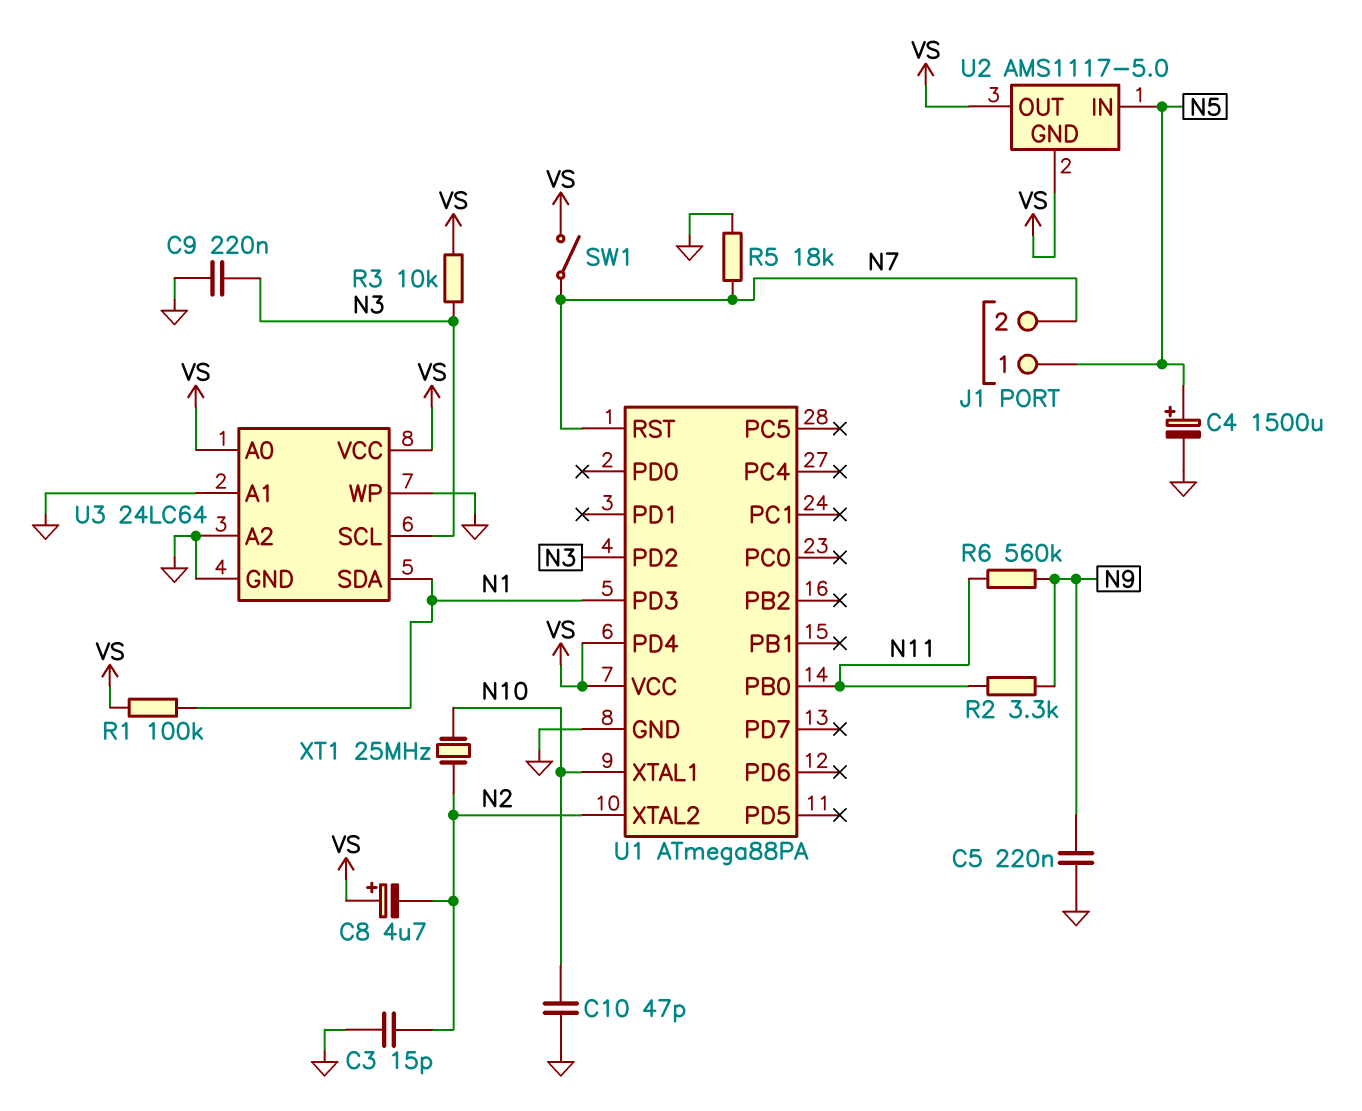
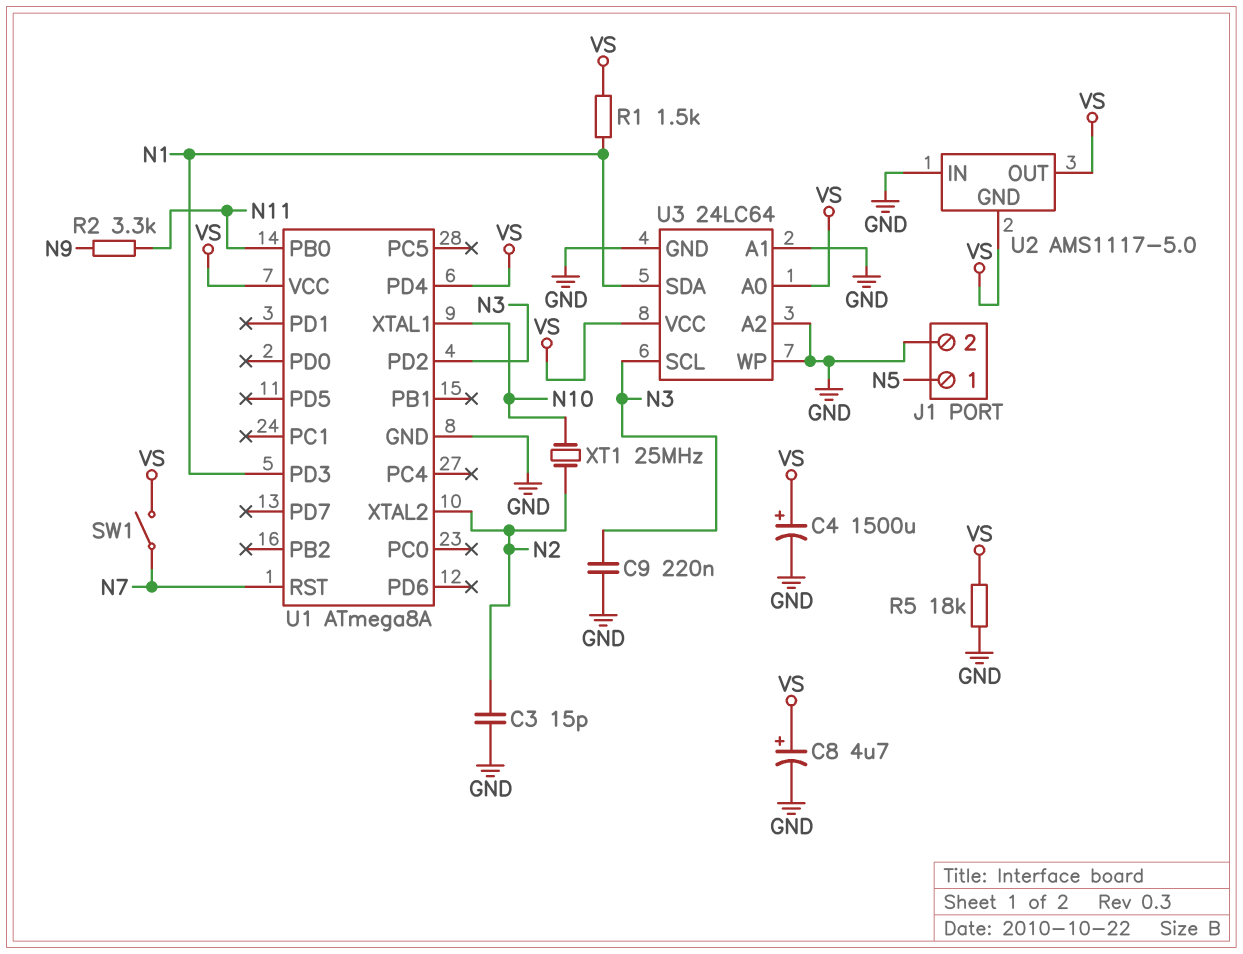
C4: 1500uF (plus N5, minus GND) -> 1500uF (plus VS, minus GND)
C5: 220nF (GND, N9) -> none
C8: 4.7uF (plus VS, minus N2) -> 4.7uF (plus VS, minus GND)
C10: 47pF (GND, N10) -> none
J1 pin 2: N7 -> GND
R1: 100k (N1, VS) -> 1.5k (N1, VS)
R3: 10k (N3, VS) -> none
R5: 18k (GND, N7) -> 18k (GND, VS)
R6: 560k (N9, N11) -> none
U1: ATmega88PA -> ATmega8A
U2 pin IN: N5 -> GND

